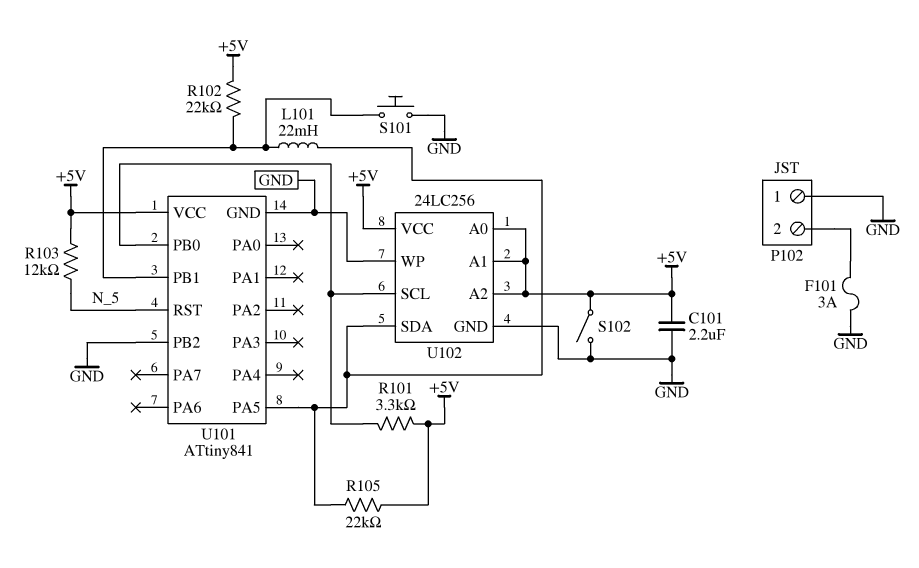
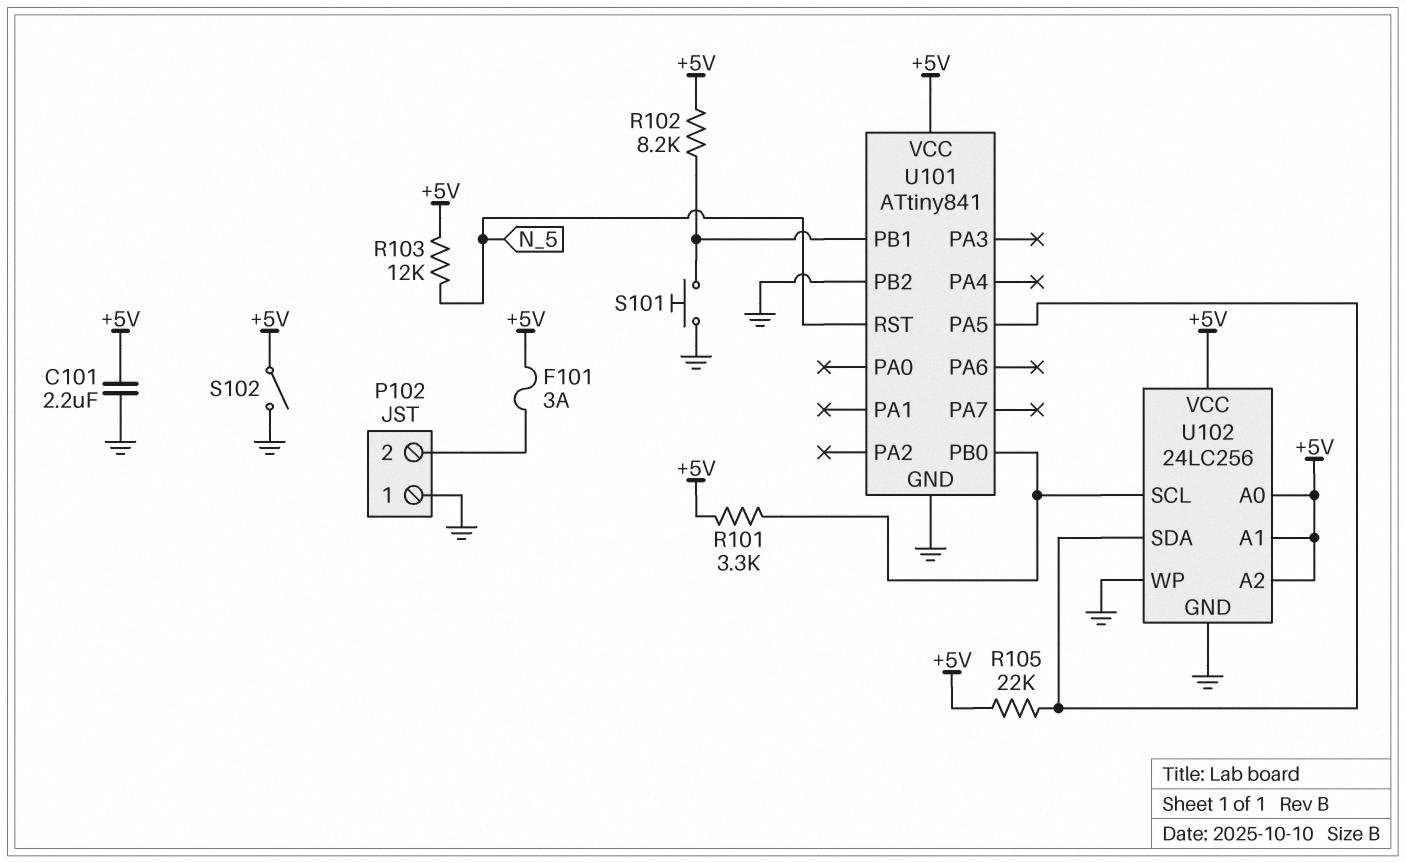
F101: 3A (GND, P102/2) -> 3A (+5V, P102/2)
L101: 22mH (U101/PA5, U101/PB1) -> none
R102: 22k (+5V, U101/PB1) -> 8.2k (+5V, U101/PB1)

